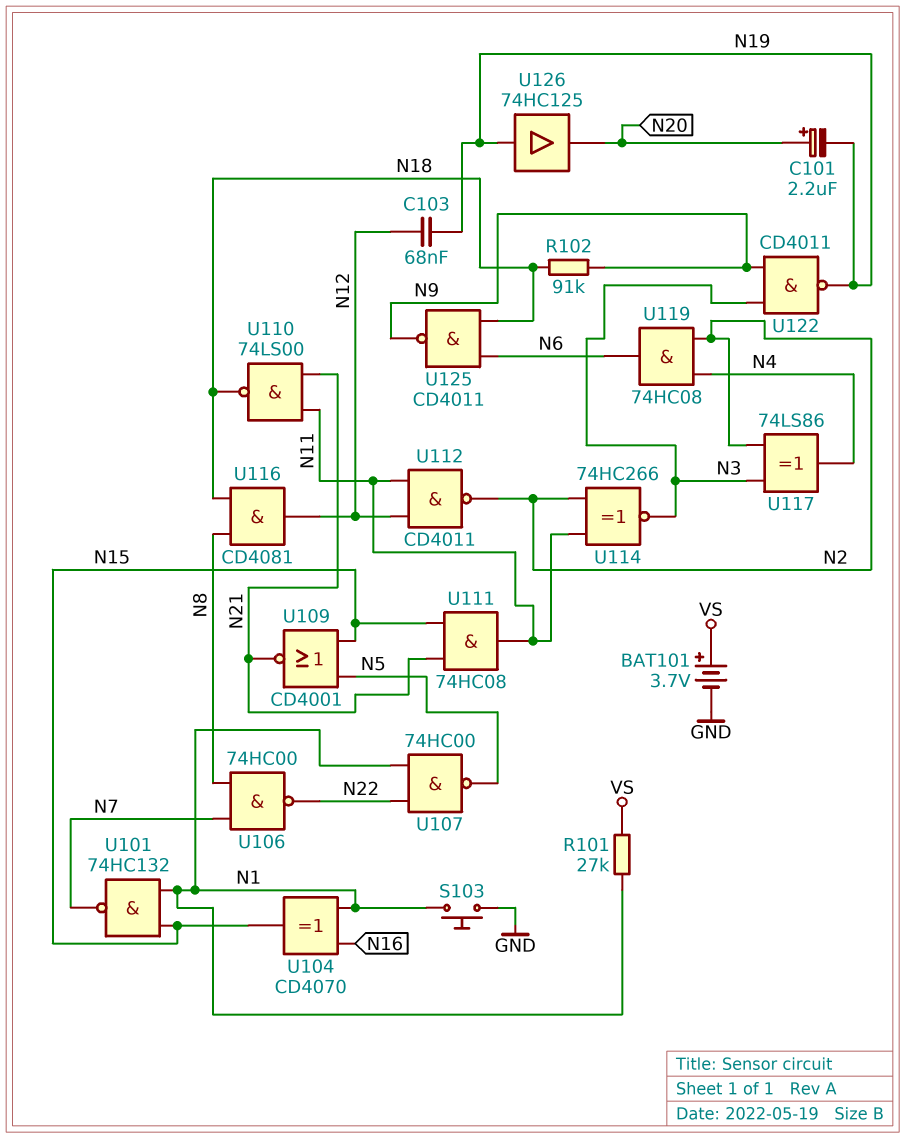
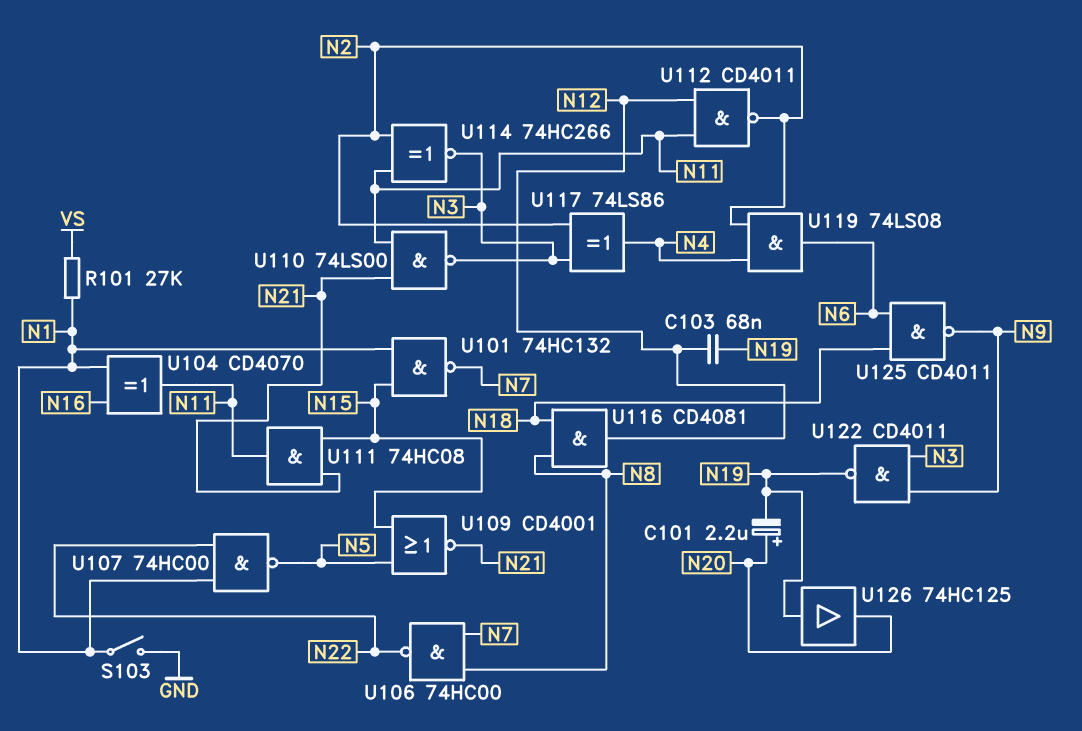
BAT101: 3.7V (plus VS, minus GND) -> none
R102: 91k (N9, N18) -> none
S103: button (GND, N1) -> switch (GND, N1)
U104: XOR CD4070 (in N1, in N16, out N15) -> XOR CD4070 (in N1, in N16, out N11)
U110: NAND 74LS00 (in N11, in N21, out N18) -> NAND 74LS00 (in N11, in N21, out N3)
U119: AND 74HC08 (in N2, in N4, out N6) -> AND 74LS08 (in N2, in N4, out N6)

